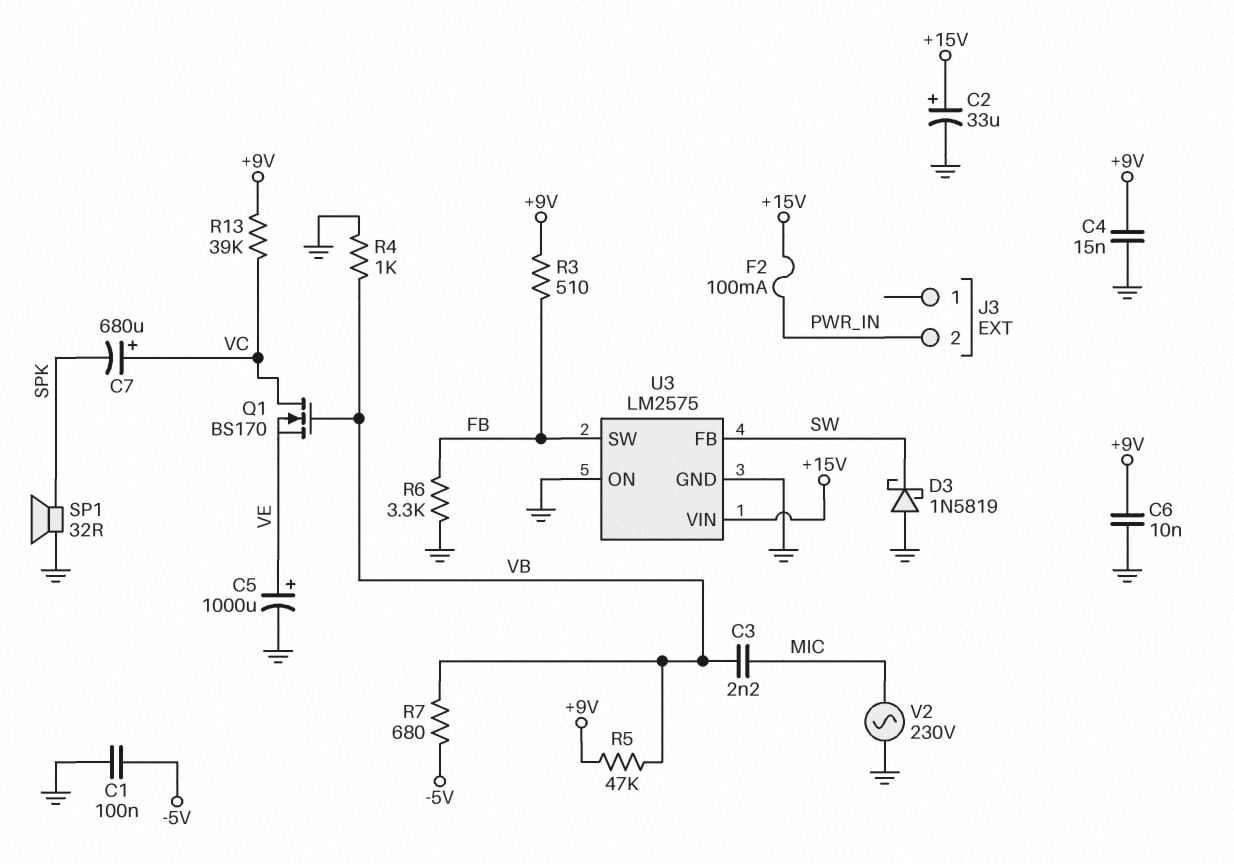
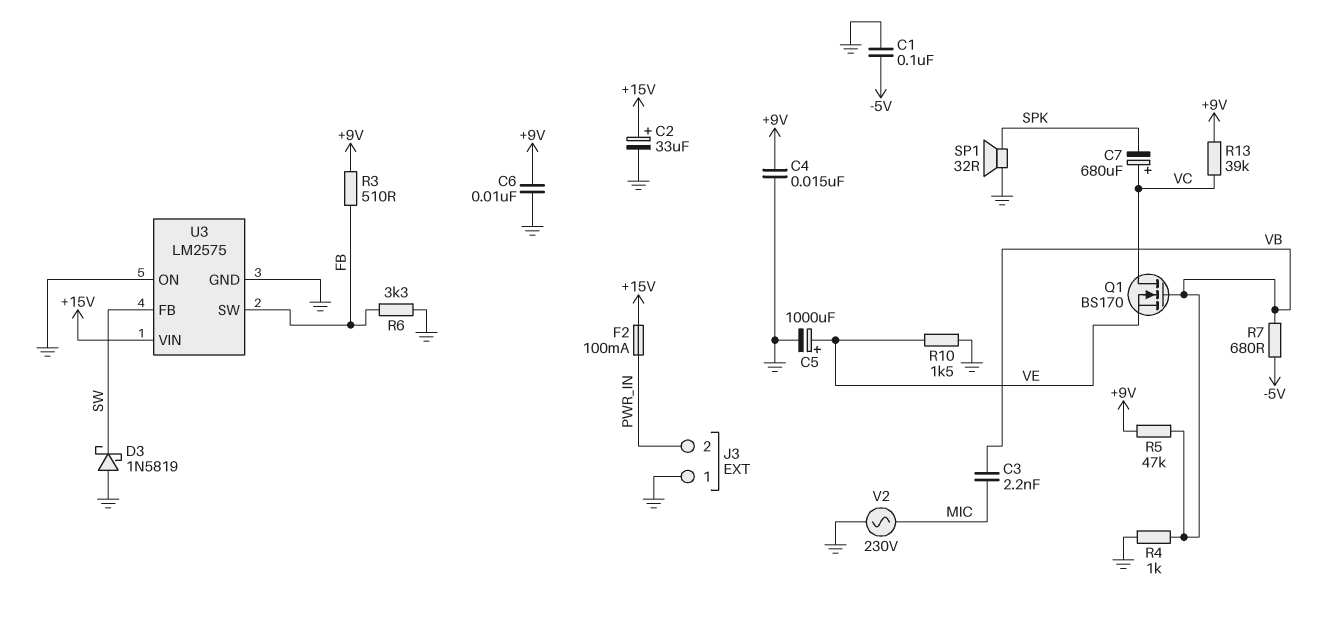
J3 pin 1: none -> GND
R10: none -> 1.5k (GND, VE)

